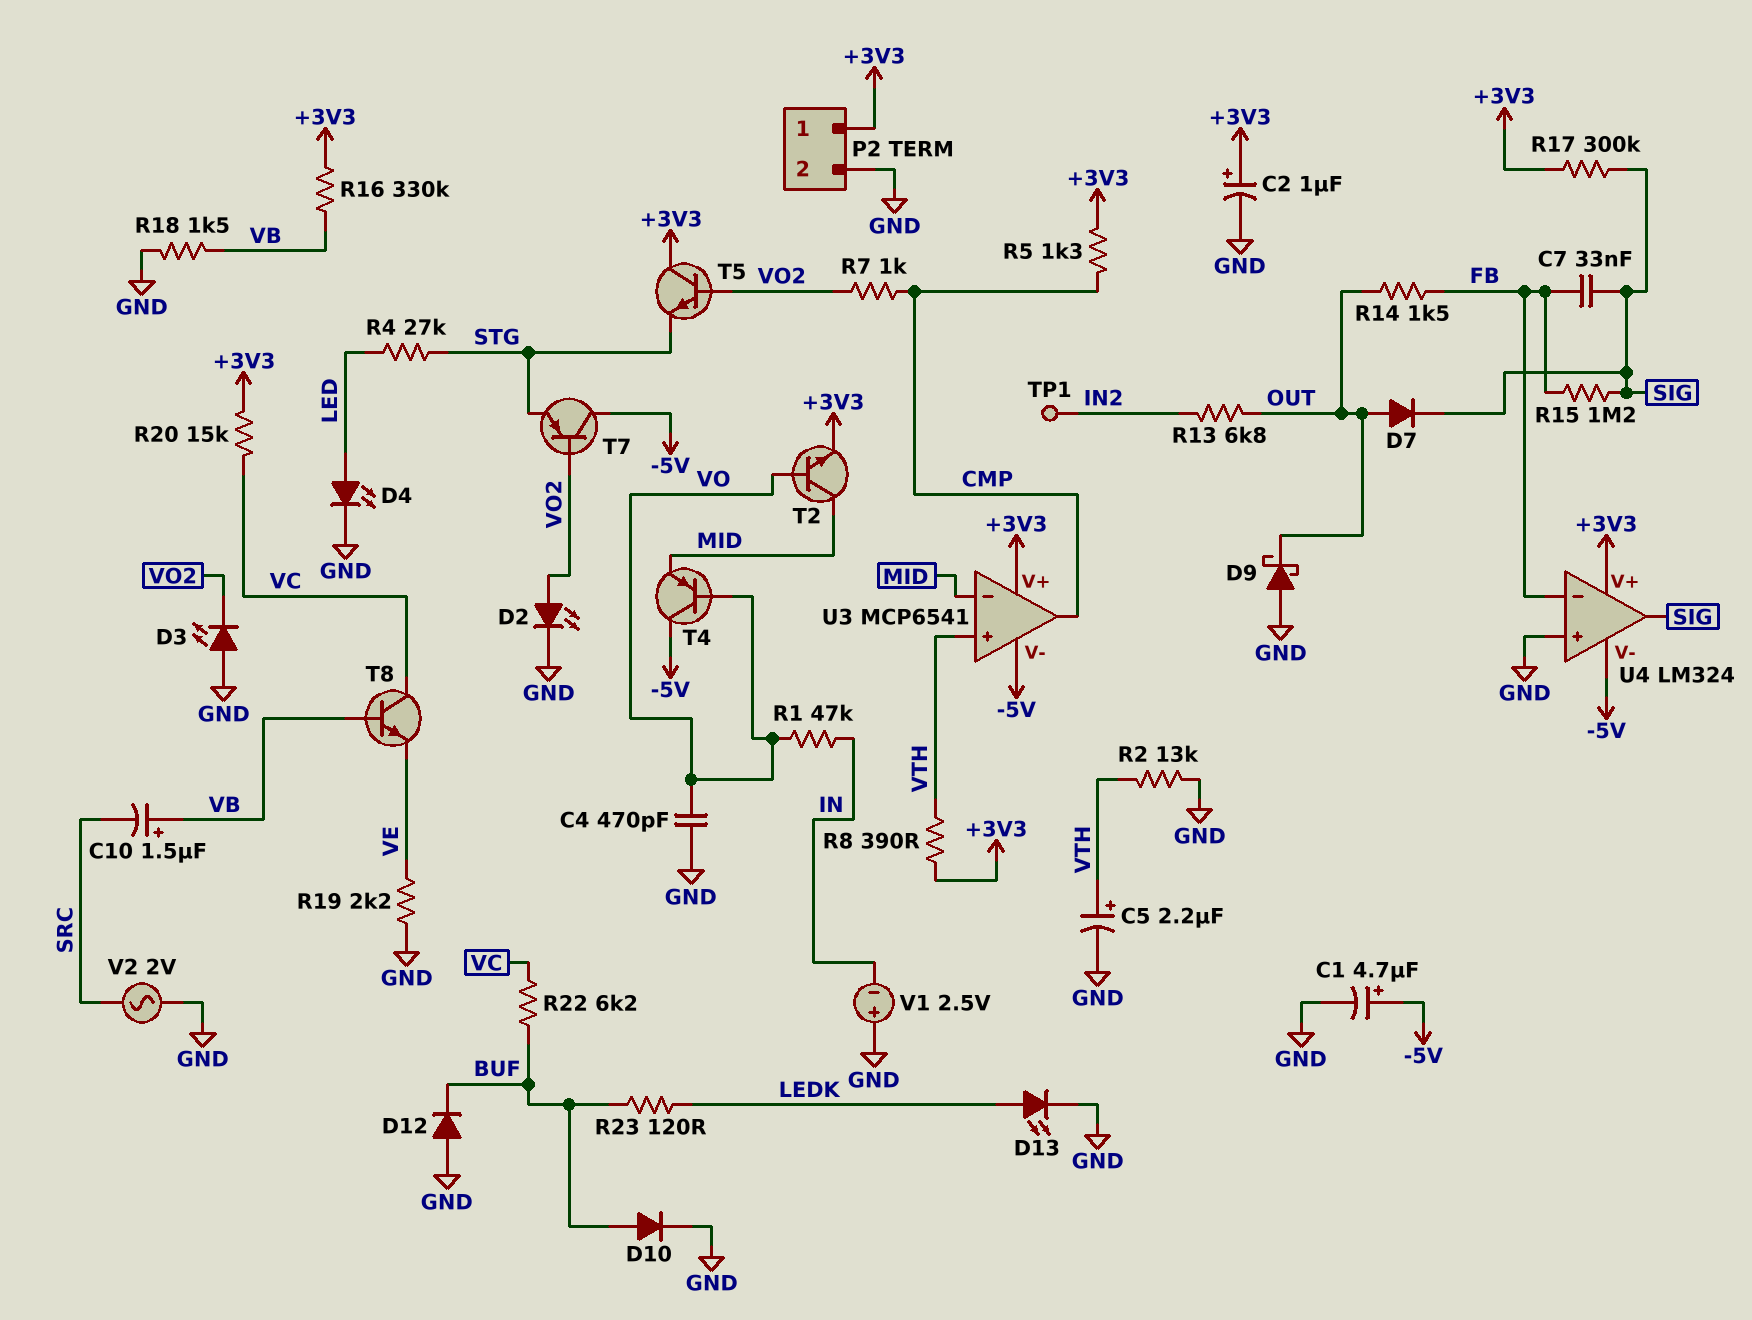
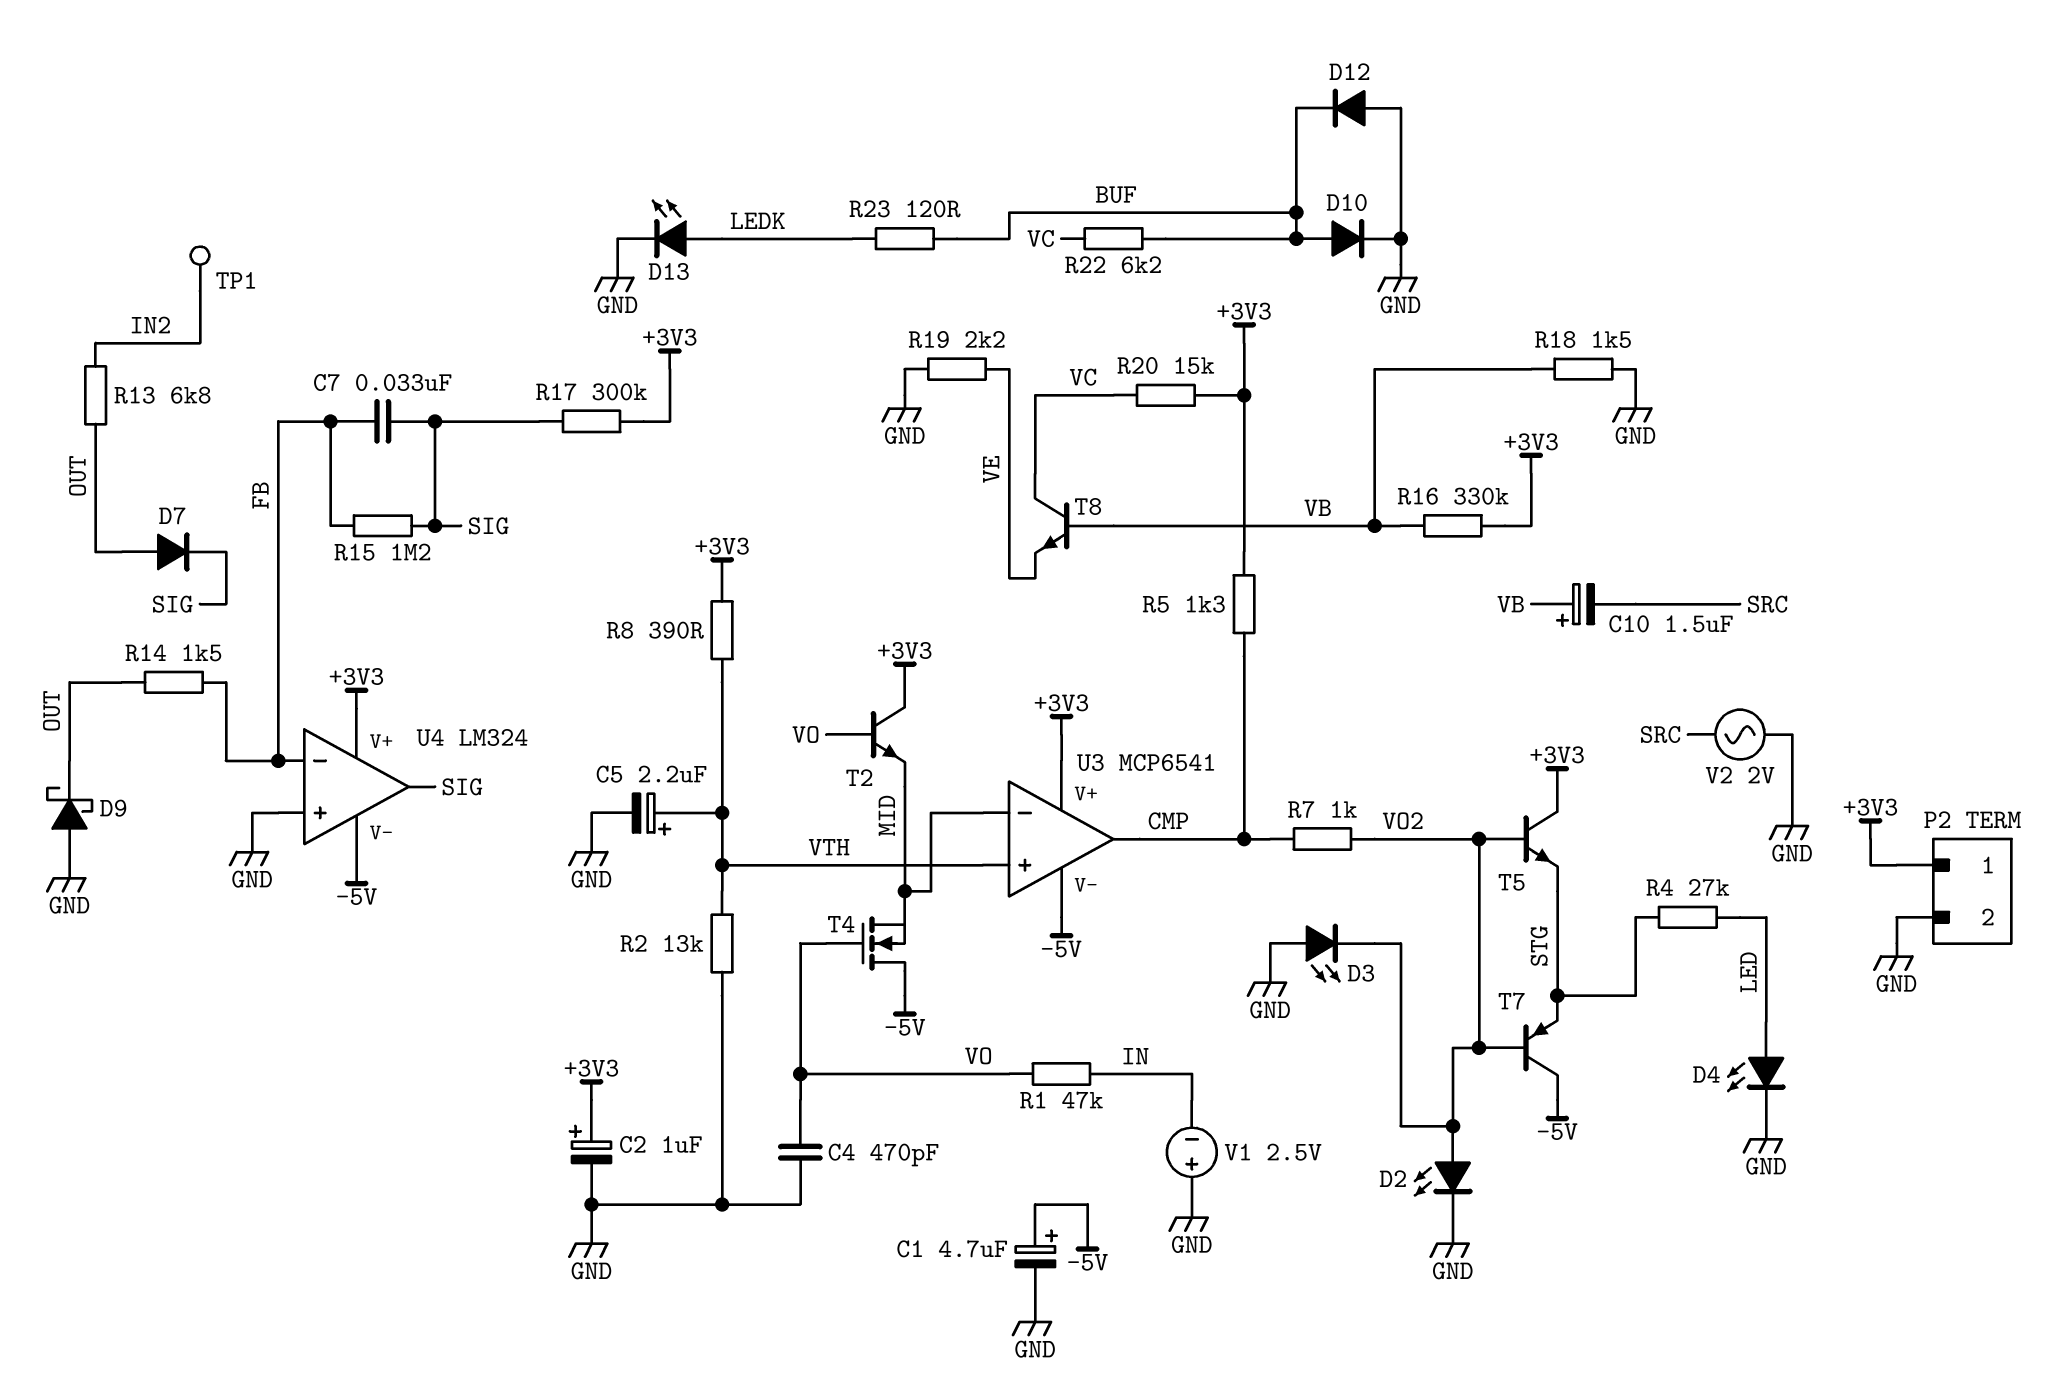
T2: NPN (B VO, C MID, E +3V3) -> NPN (B VO, C +3V3, E MID)
T4: PNP (B VO, C -5V, E MID) -> NMOS (G VO, D -5V, S MID)

